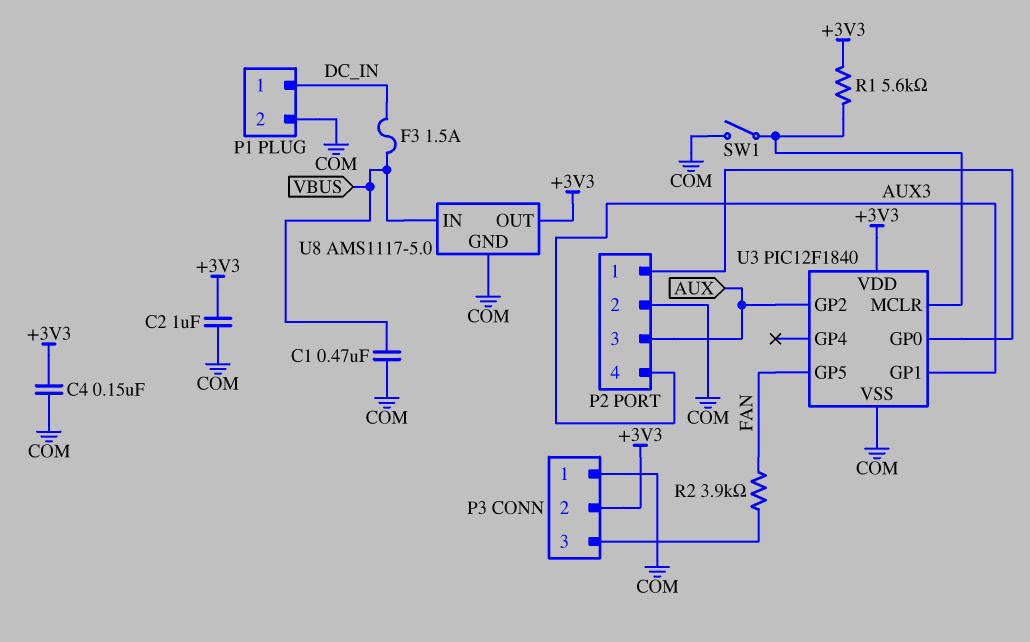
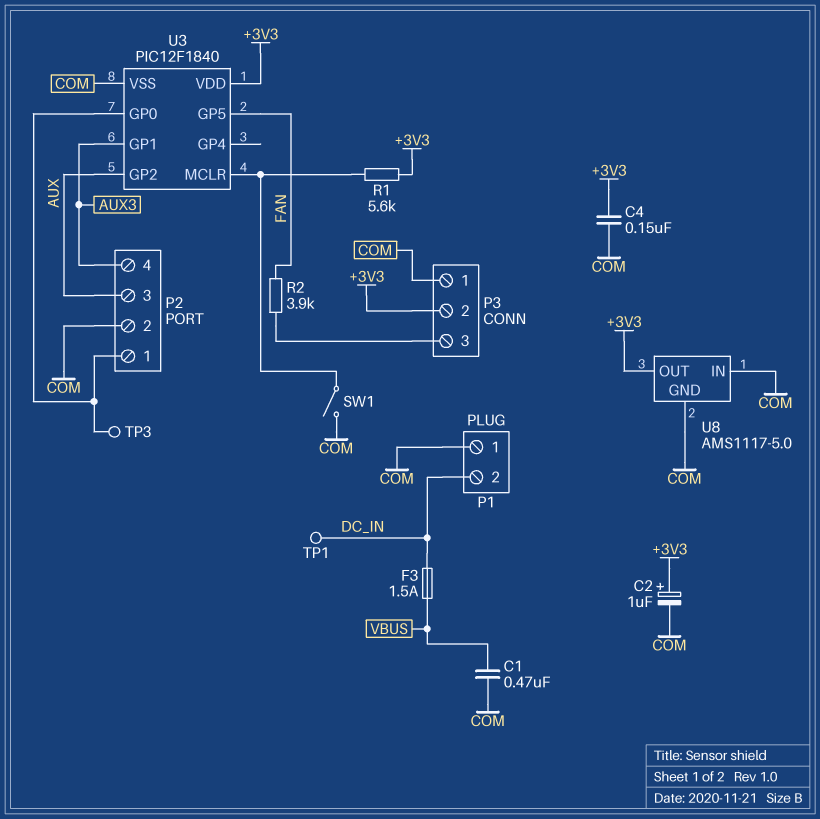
C2: 1uF (+3V3, COM) -> 1uF (plus +3V3, minus COM)
P1 pin 1: DC_IN -> COM
P1 pin 2: COM -> DC_IN
TP1: none -> test point (DC_IN)
TP3: none -> test point (P2/1)
U8 pin IN: VBUS -> COM

